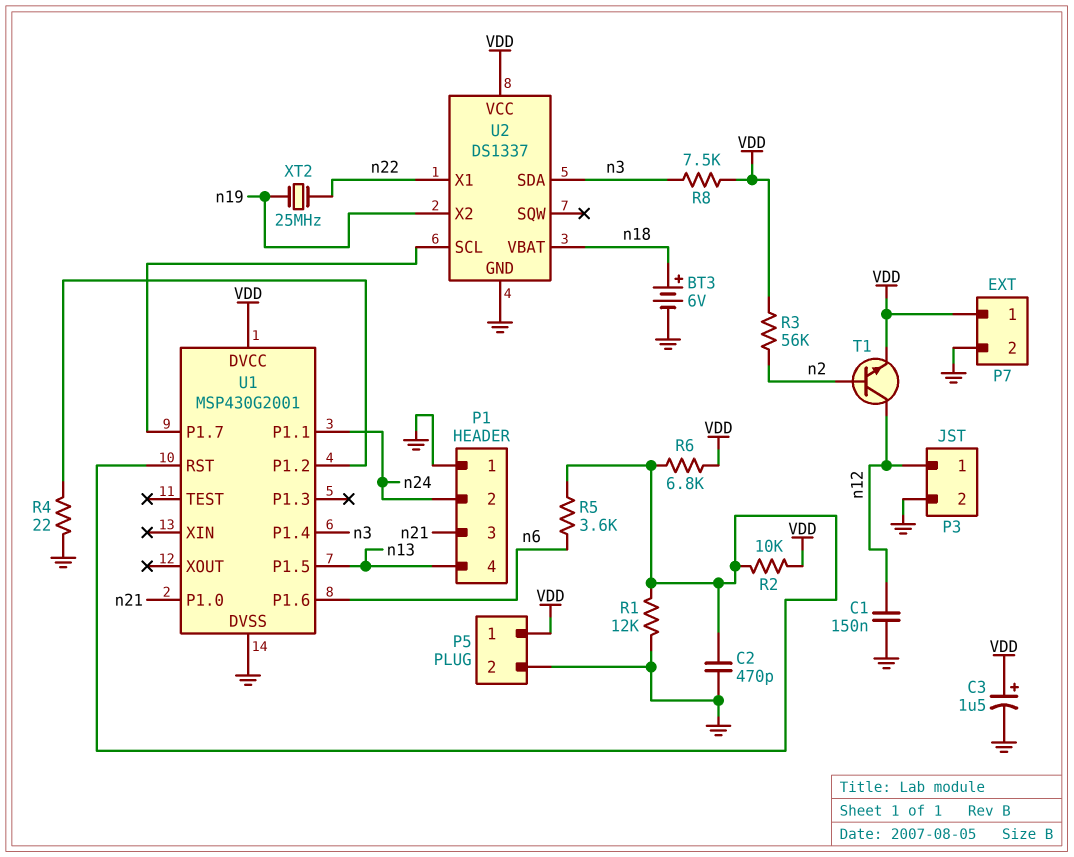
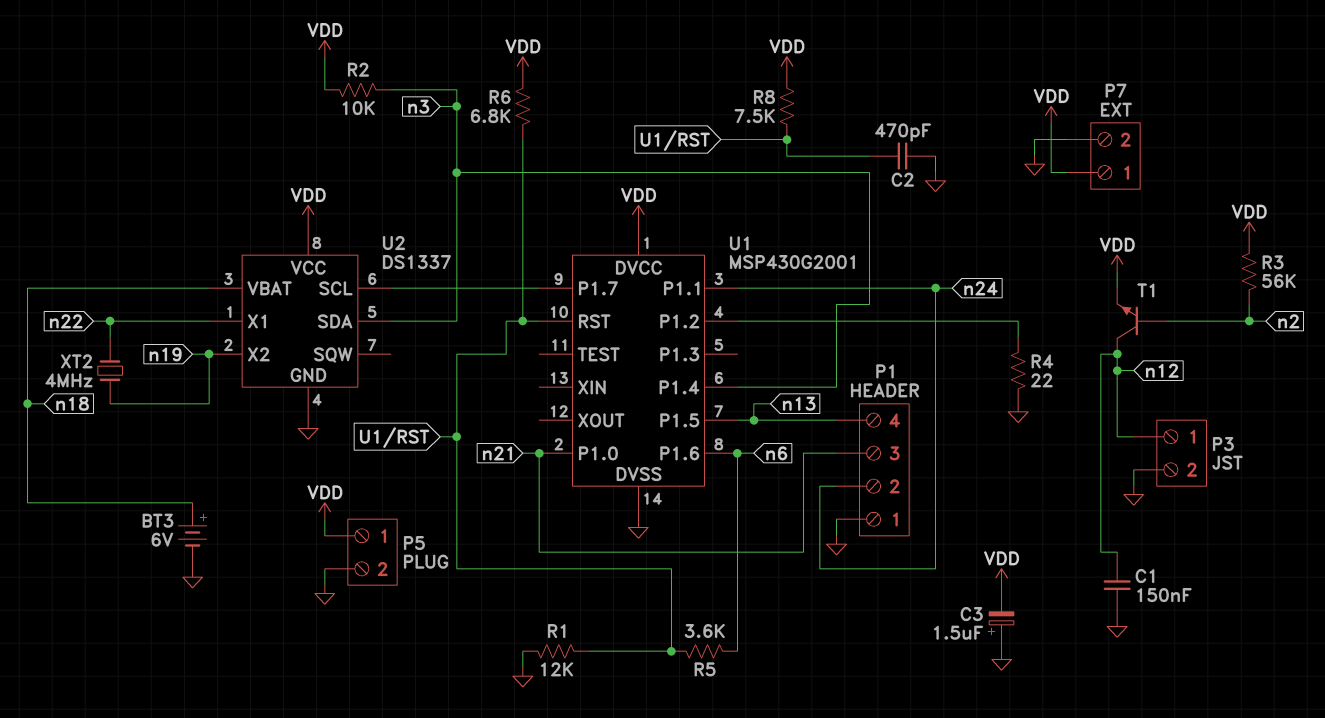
C3: 1.5uF (plus VDD, minus GND) -> 1.5uF (plus GND, minus VDD)
R2: 10k (U1/RST, VDD) -> 10k (VDD, n3)
R8: 7.5k (VDD, n3) -> 7.5k (U1/RST, VDD)
XT2: 25MHz (n19, n22) -> 4MHz (n19, n22)

